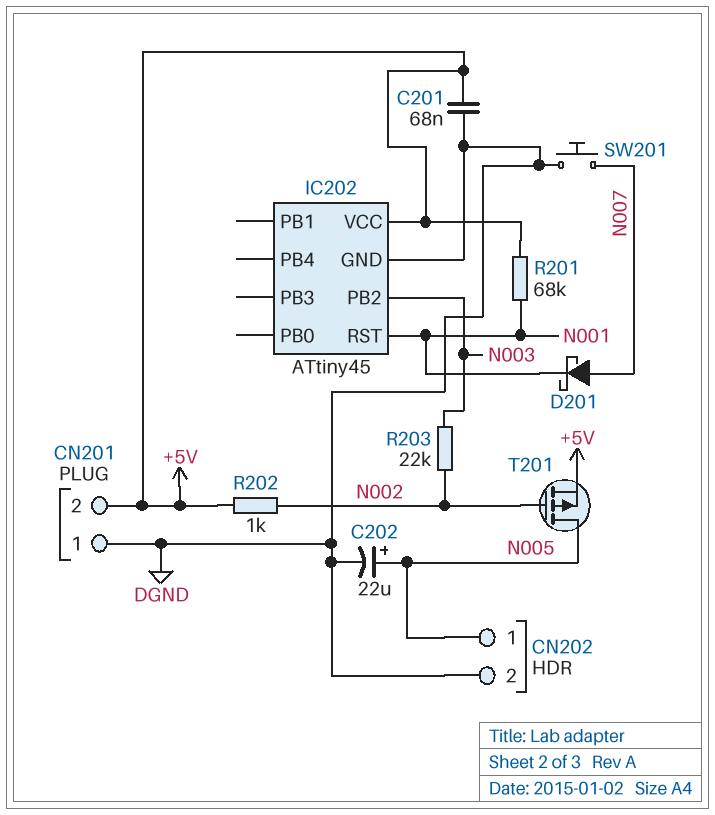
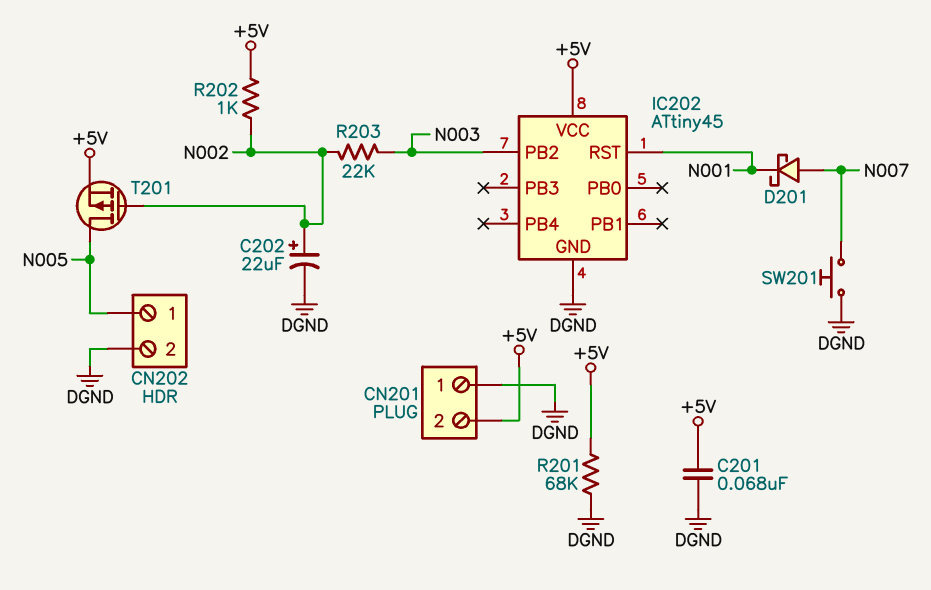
C202: 22uF (plus N005, minus DGND) -> 22uF (plus N002, minus DGND)
R201: 68k (+5V, N001) -> 68k (+5V, DGND)

